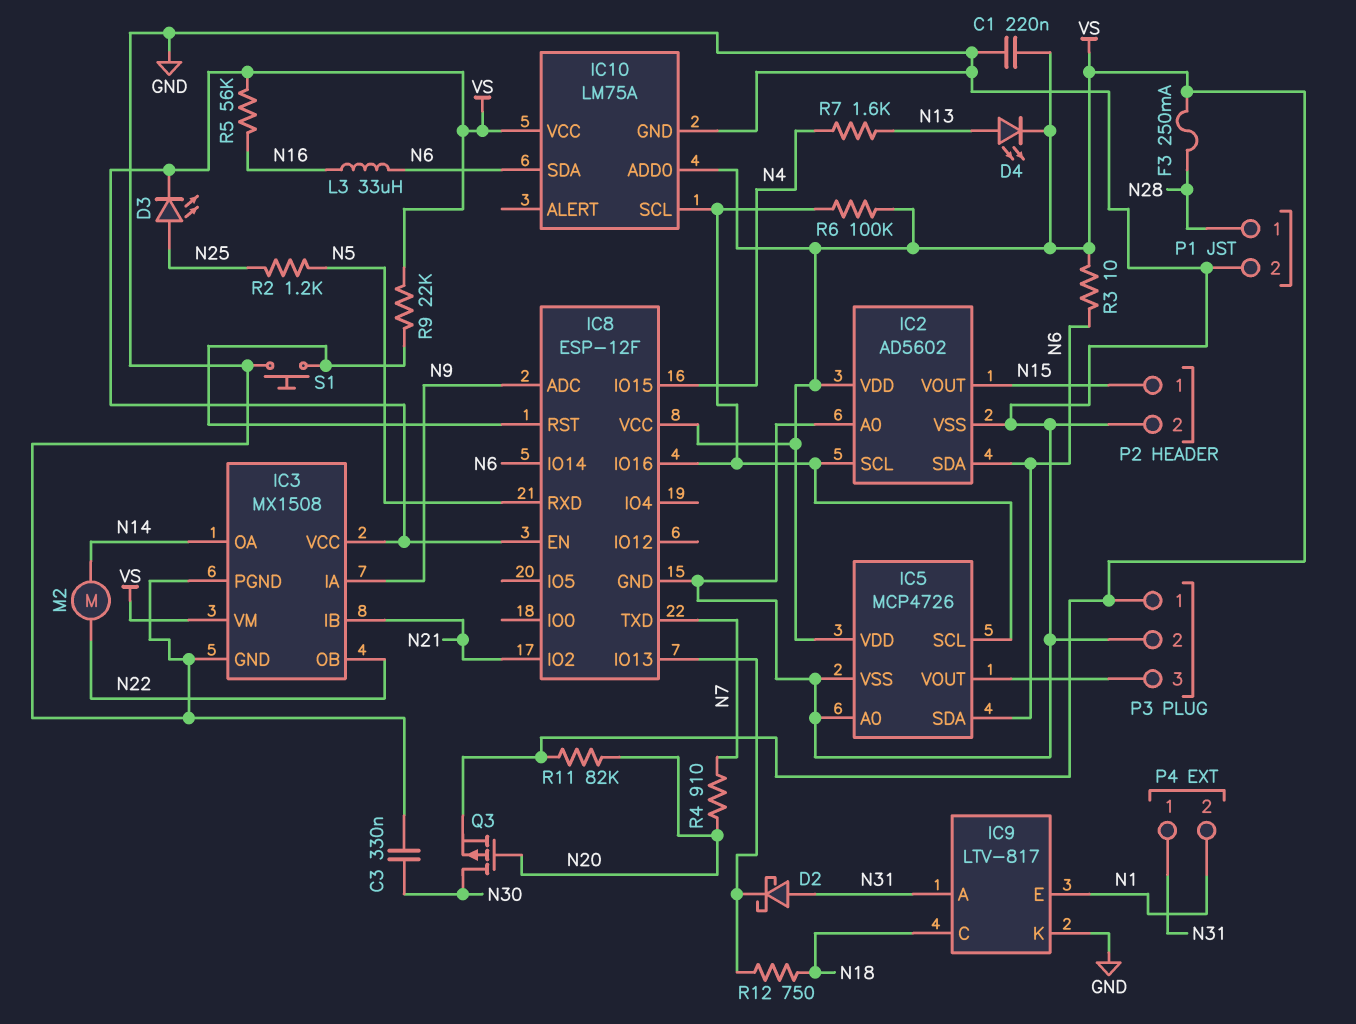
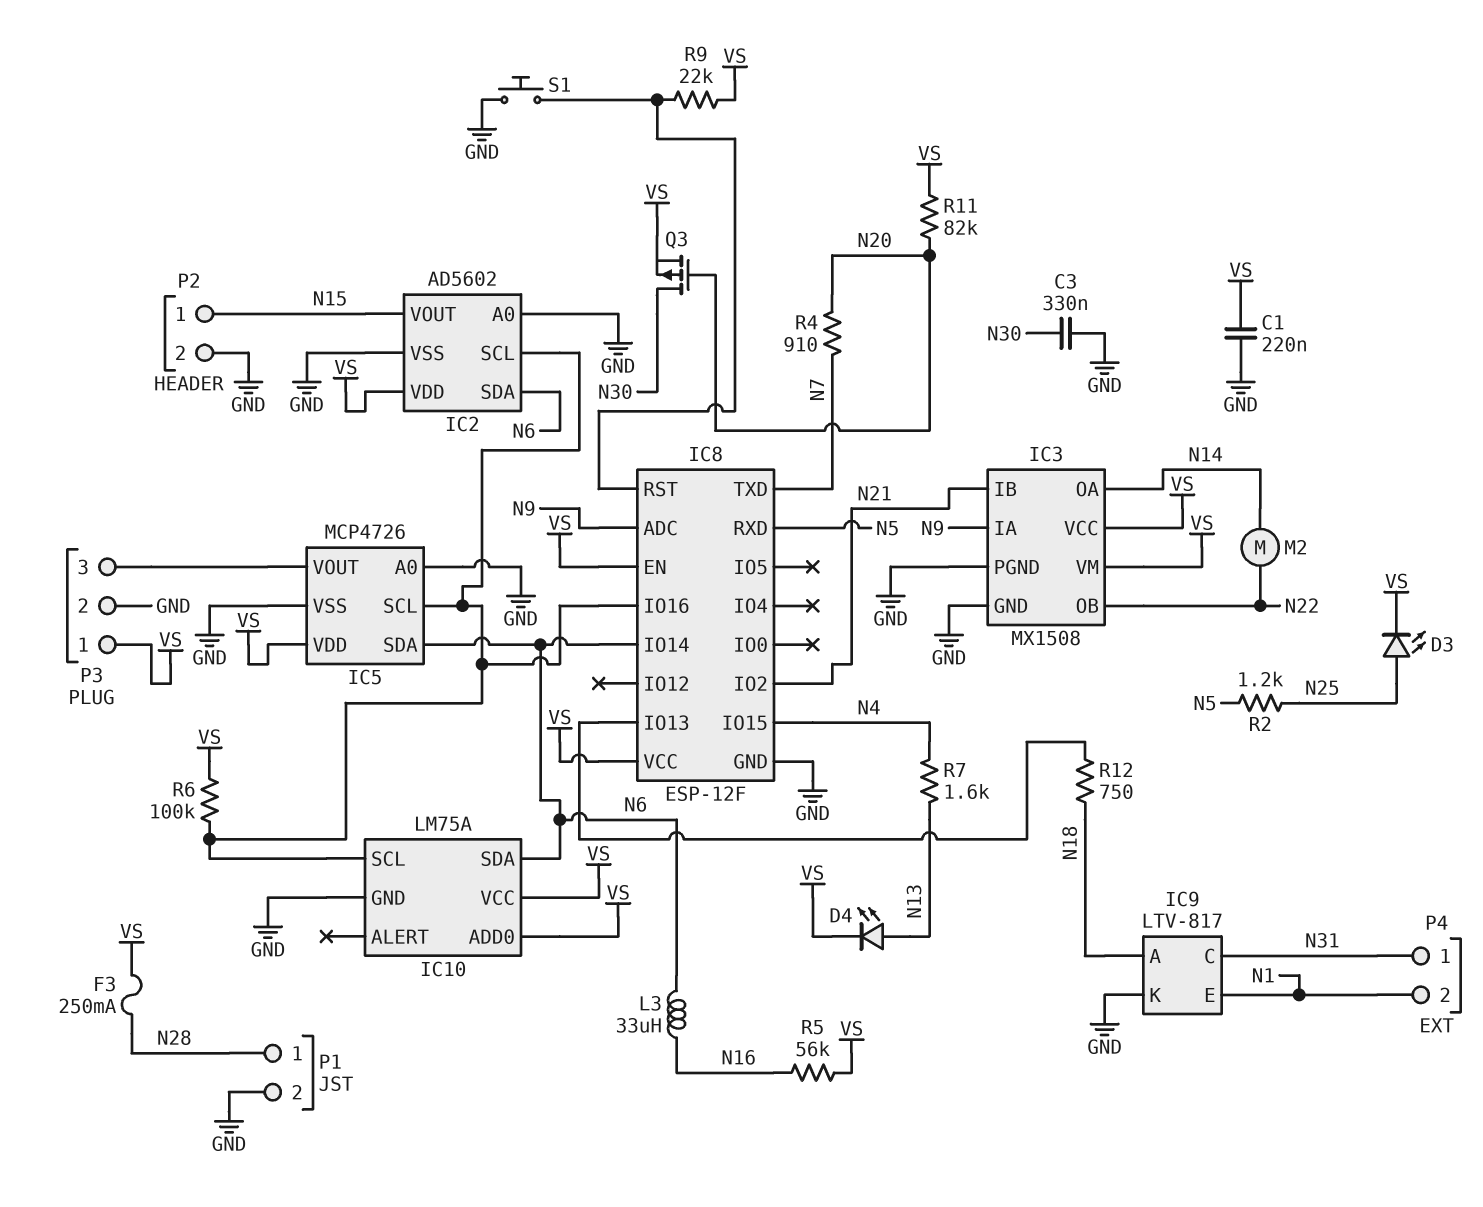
D2: schottky (A N31, K IC8/IO13) -> none
IC9 pin A: N31 -> N18
IC9 pin C: N18 -> N31
R3: 10 (N6, VS) -> none

